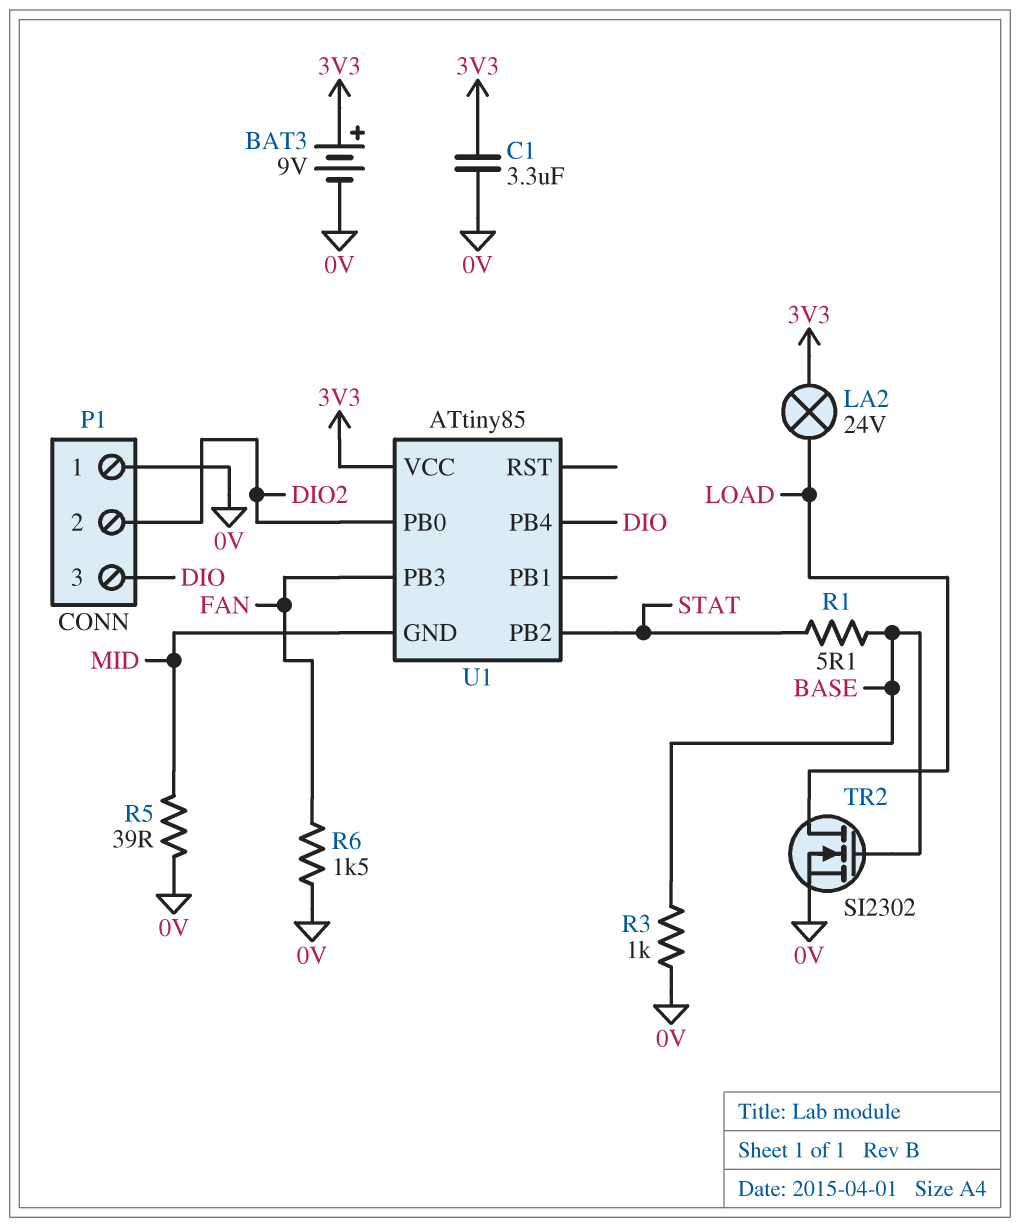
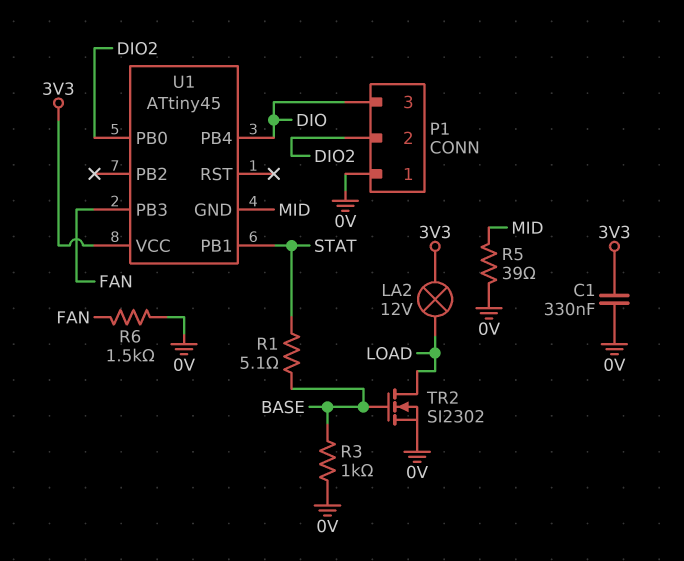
BAT3: 9V (plus 3V3, minus 0V) -> none
C1: 3.3uF (0V, 3V3) -> 330nF (0V, 3V3)
LA2: lamp 24V (3V3, LOAD) -> lamp 12V (3V3, LOAD)
U1: ATtiny85 -> ATtiny45
U1 pin PB1: none -> STAT
U1 pin PB2: STAT -> none

